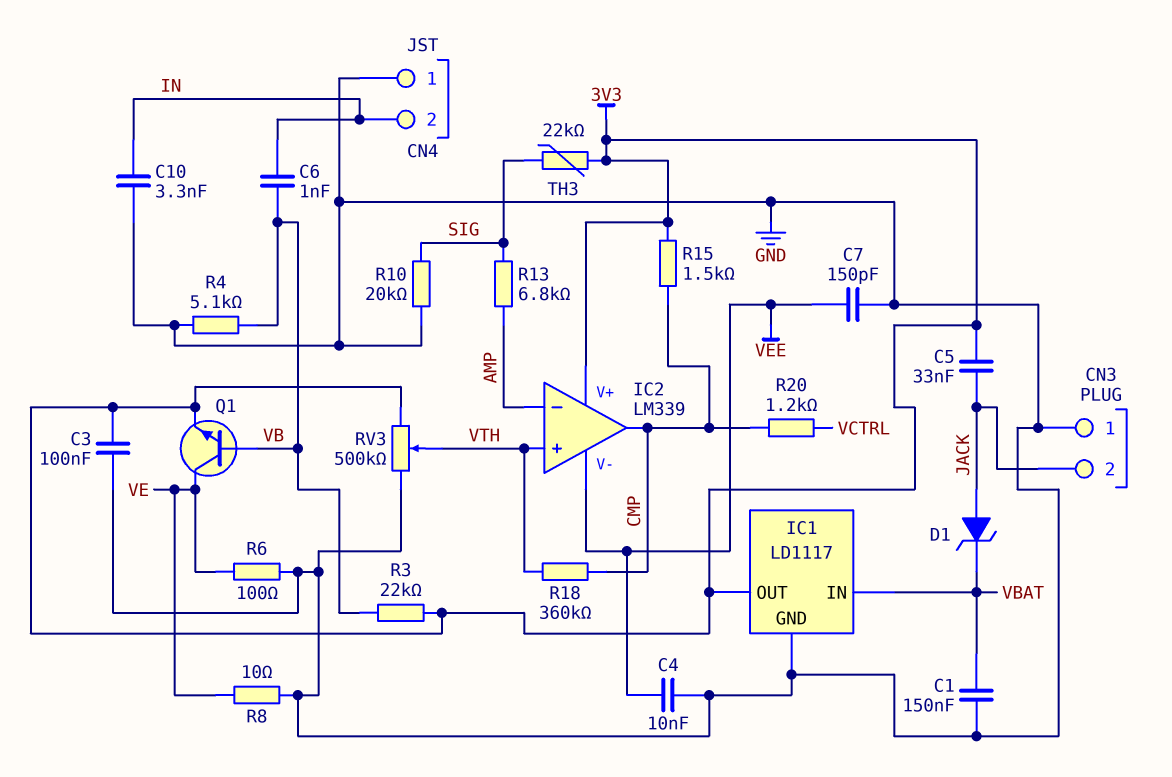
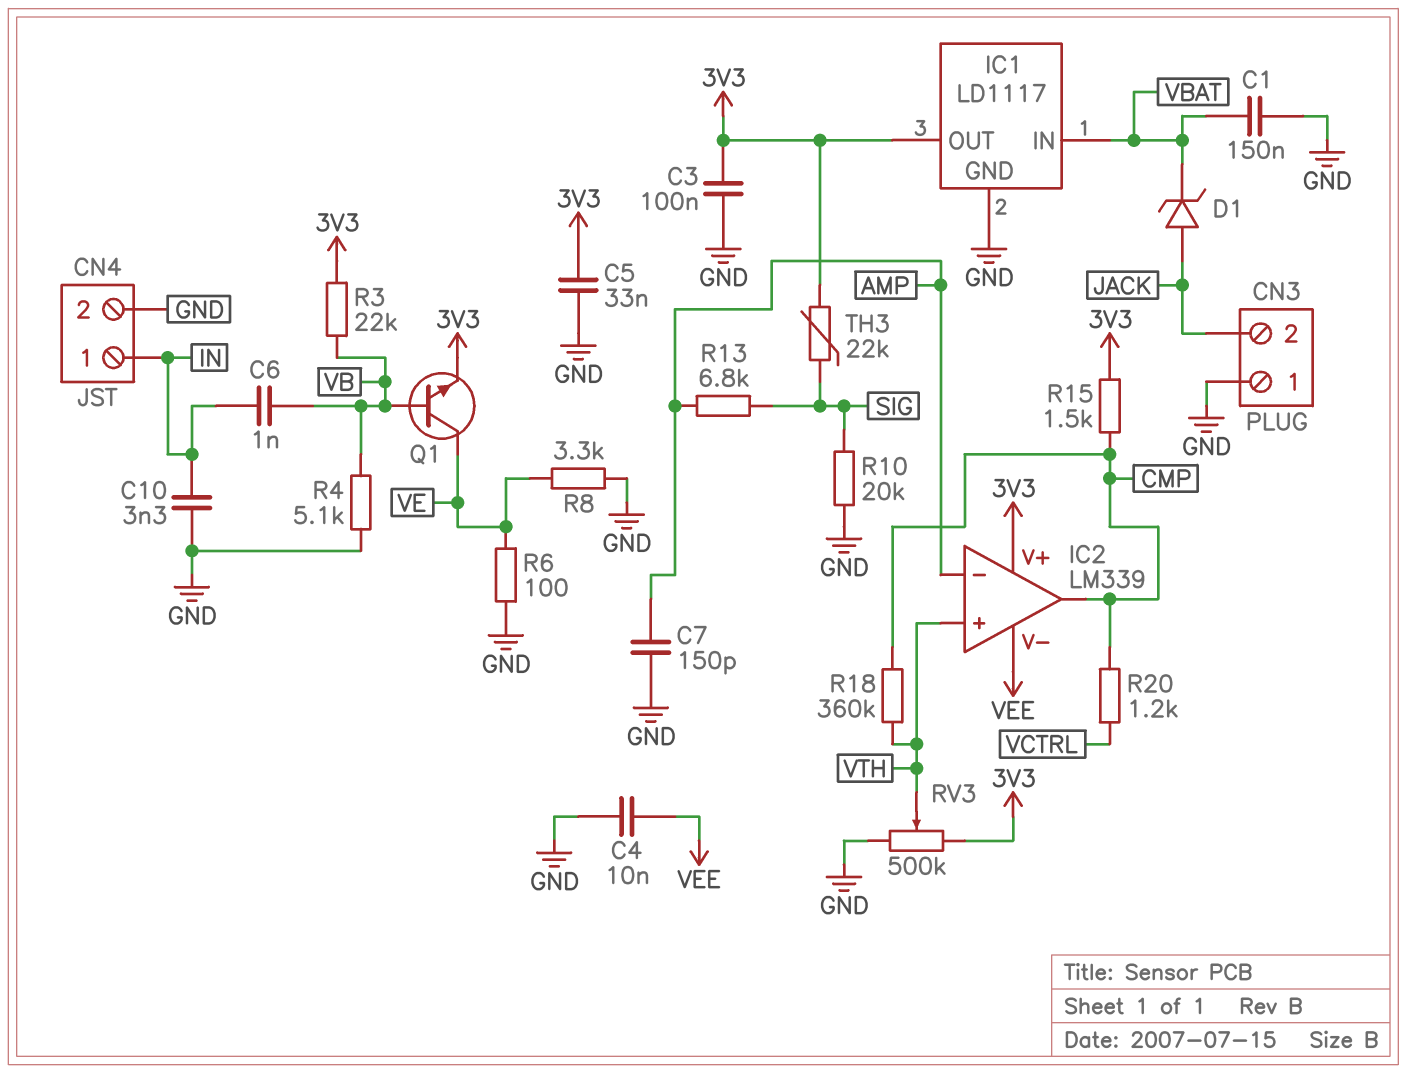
C5: 33nF (3V3, JACK) -> 33nF (3V3, GND)
C7: 150pF (GND, VEE) -> 150pF (AMP, GND)
CN4 pin 1: GND -> IN
CN4 pin 2: IN -> GND
R8: 10 (GND, VE) -> 3.3k (GND, VE)

